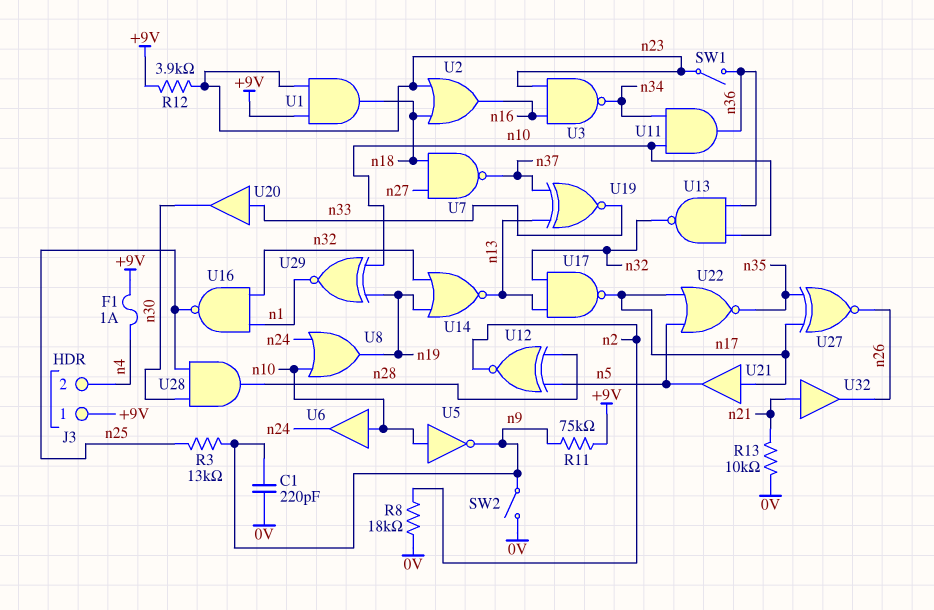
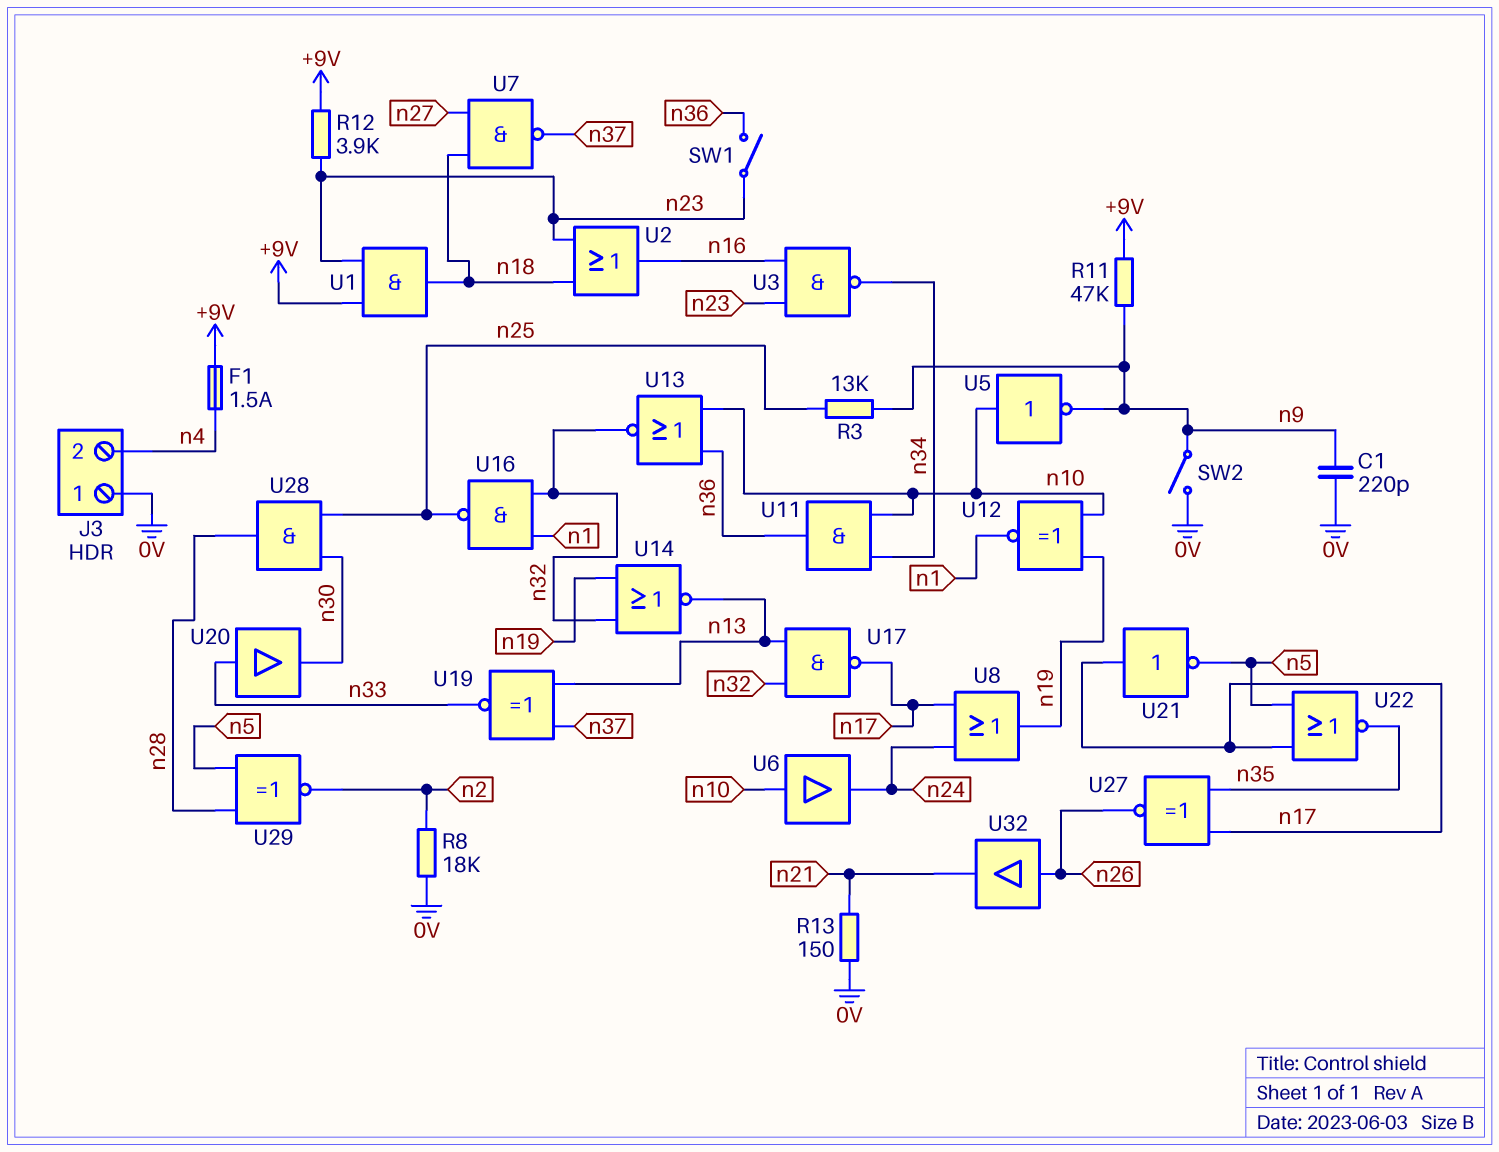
F1: 1A (+9V, n4) -> 1.5A (+9V, n4)
J3 pin 1: +9V -> 0V
R11: 75k (+9V, n9) -> 47k (+9V, n9)
R13: 10k (0V, n21) -> 150 (0V, n21)
U8: OR (in n10, in n24, out n19) -> OR (in n17, in n24, out n19)
U12: XNOR (in n5, in n28, out n2) -> XNOR (in n10, in n19, out n1)
U13: NAND (in n10, in n36, out n32) -> NOR (in n10, in n36, out n32)
U21: buffer (in n17, out n5) -> NOT (in n17, out n5)
U29: XNOR (in n10, in n19, out n1) -> XNOR (in n5, in n28, out n2)
U32: buffer (in n21, out n26) -> buffer (in n26, out n21)

